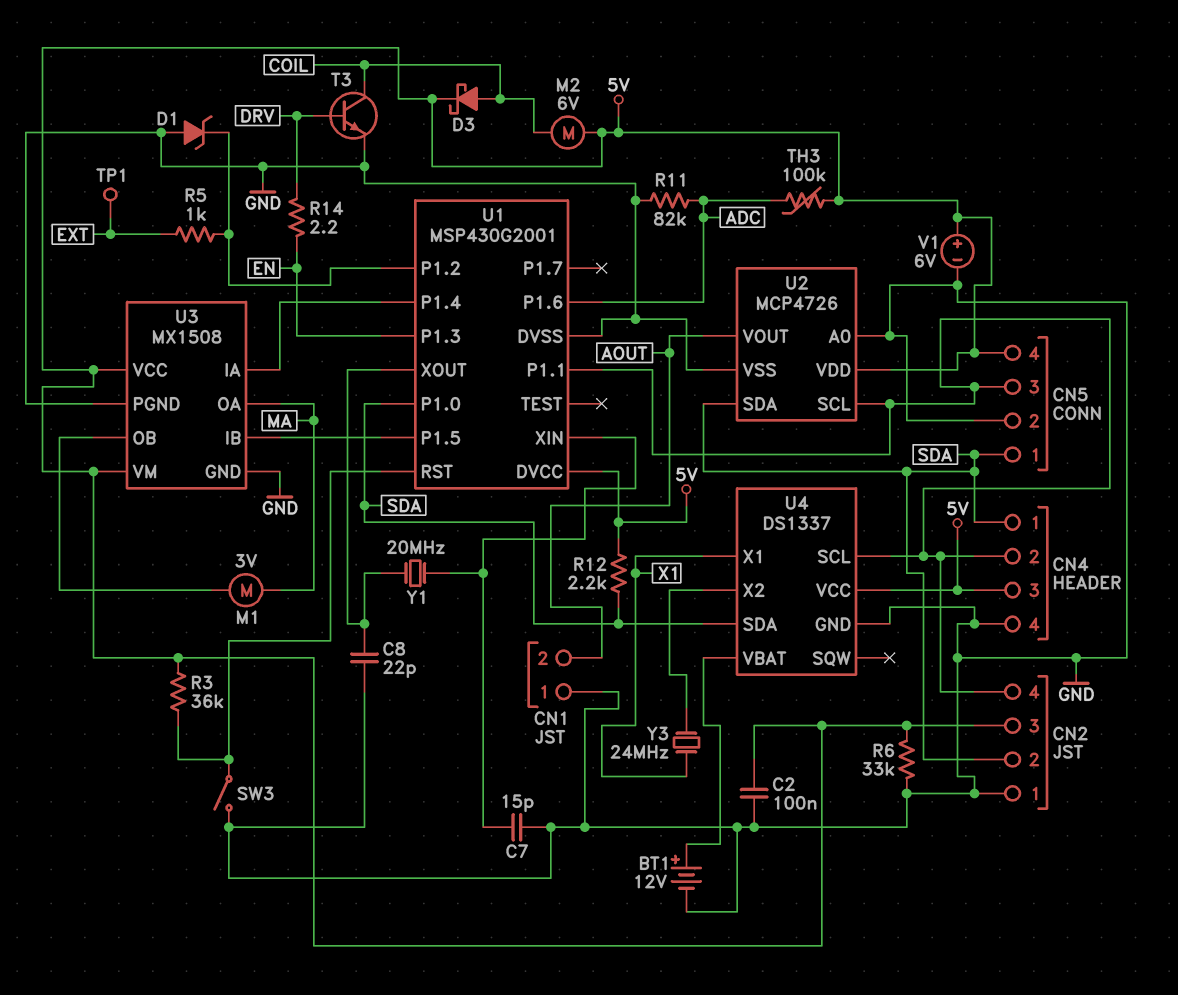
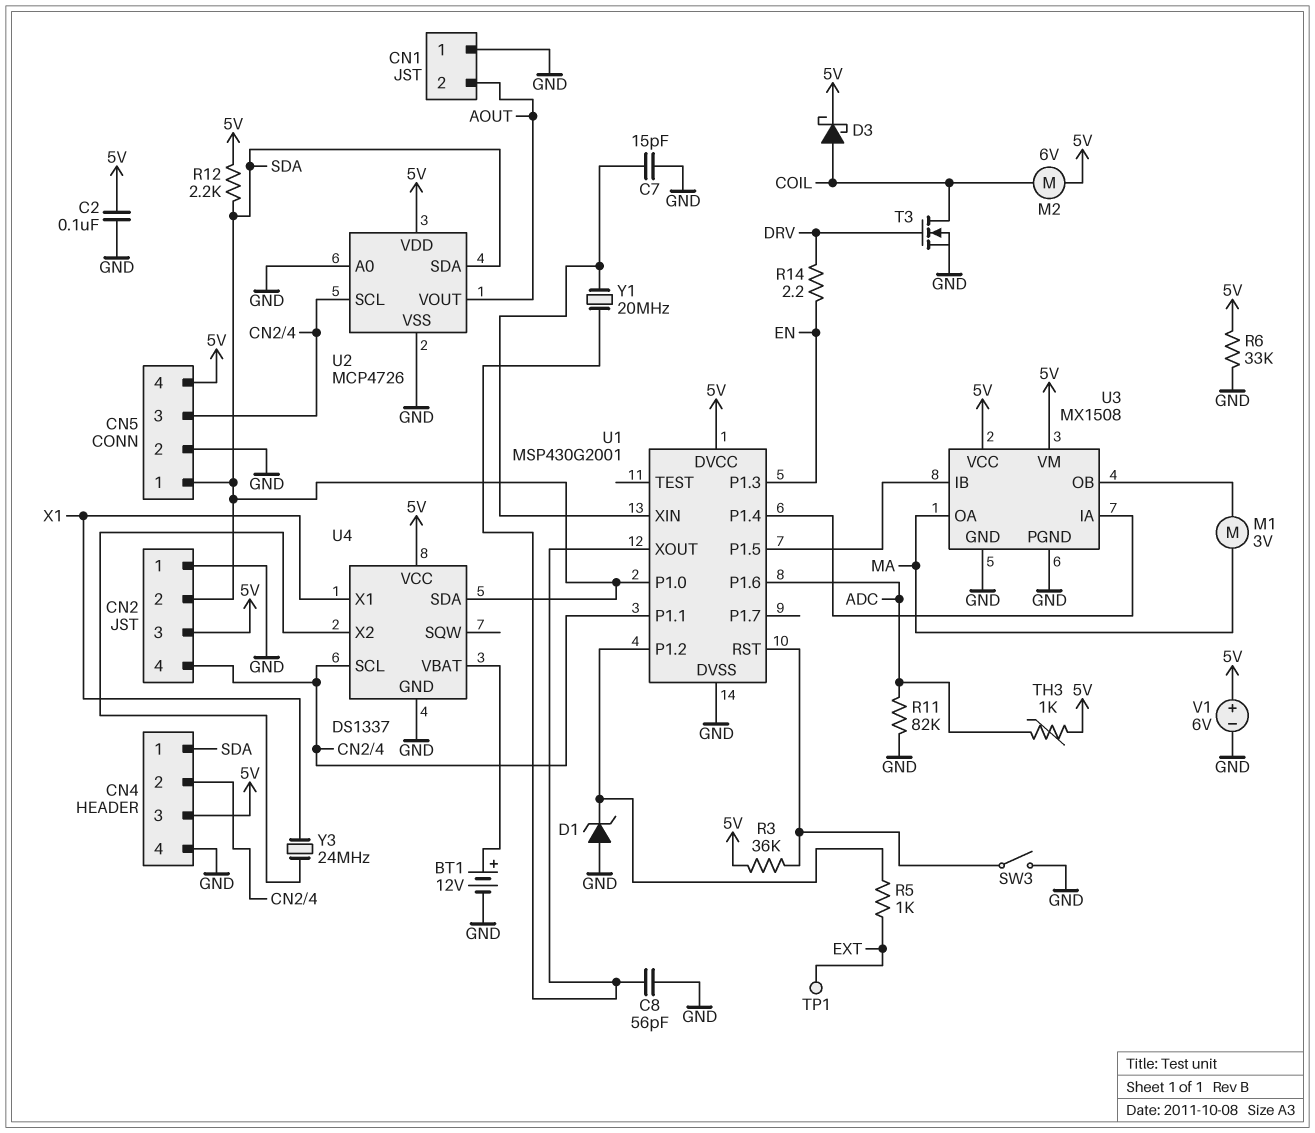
C8: 22pF (GND, U1/XOUT) -> 56pF (GND, U1/XOUT)
T3: NPN (B DRV, C COIL, E GND) -> NMOS (G DRV, D COIL, S GND)
TH3: 100k (5V, ADC) -> 1k (5V, ADC)

